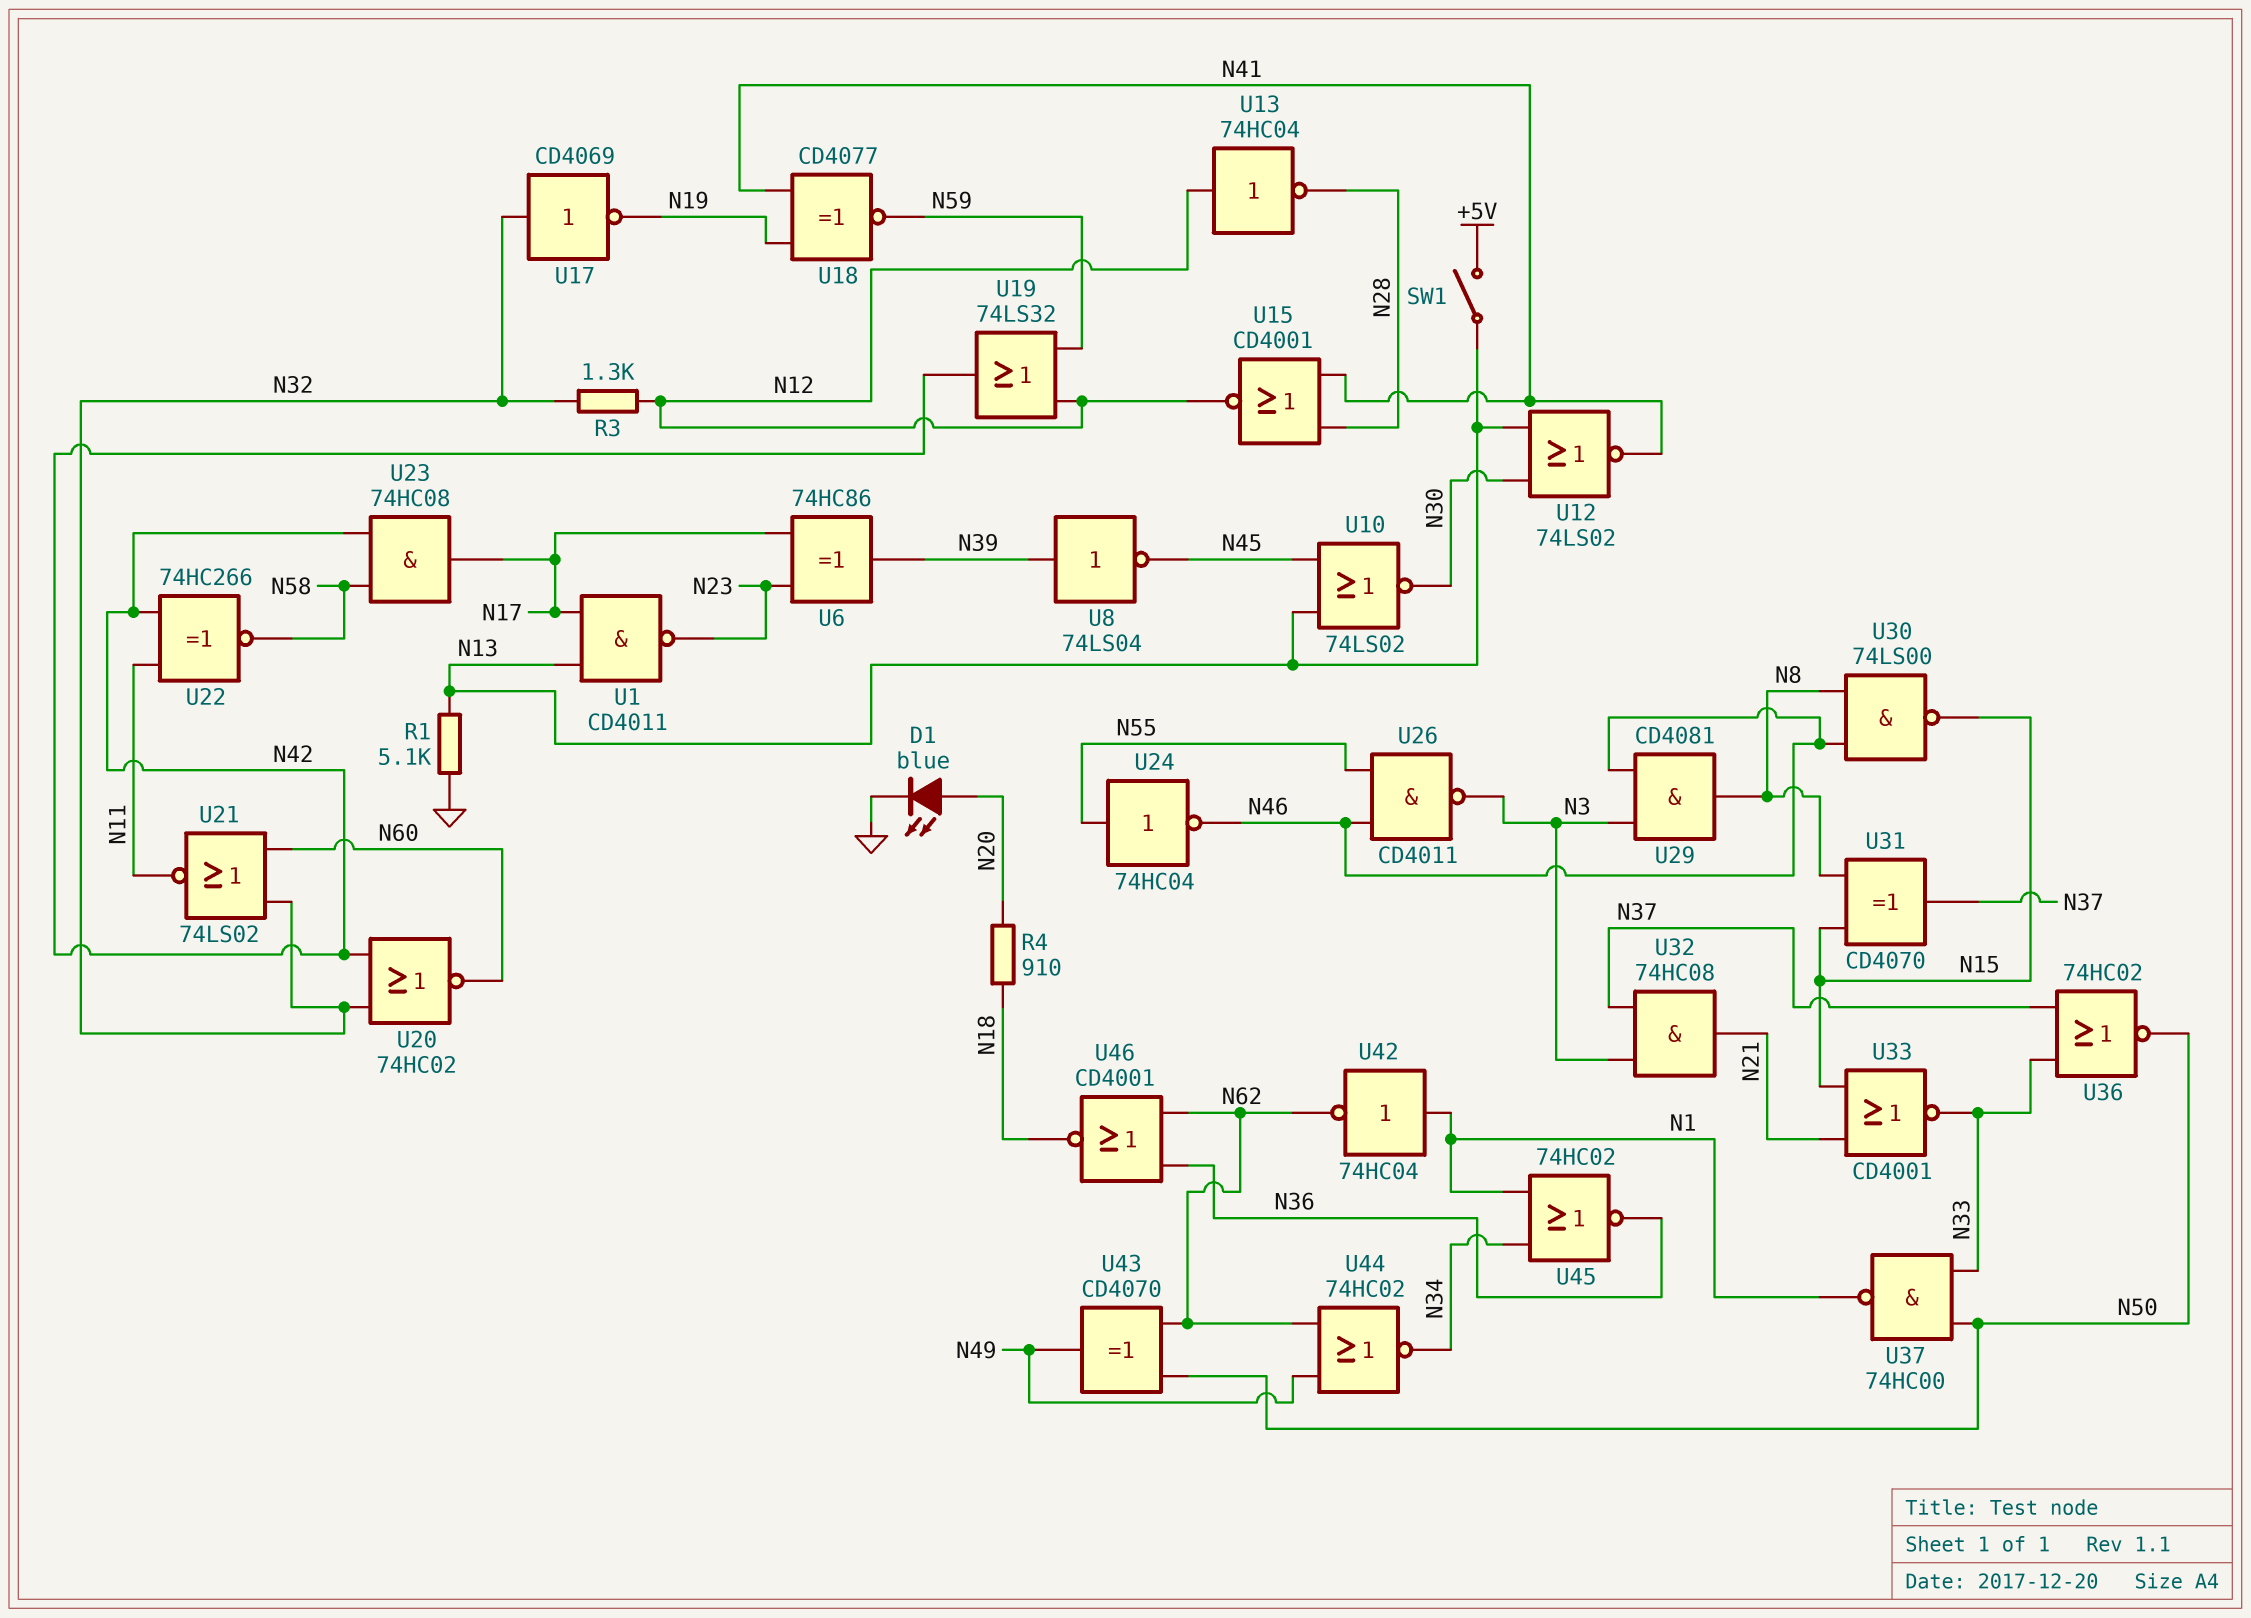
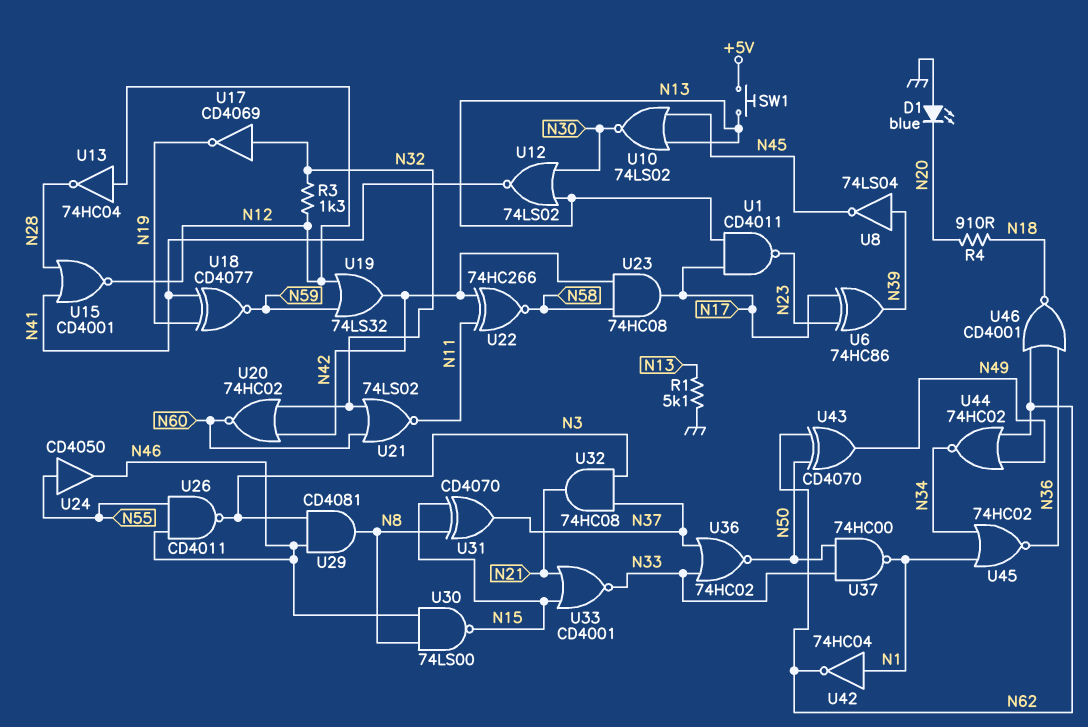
D1: LED blue (A N20, K GND) -> LED blue (A GND, K N20)
SW1: switch (+5V, N13) -> button (+5V, N13)
U24: NOT 74HC04 (in N55, out N46) -> buffer CD4050 (in N55, out N46)

